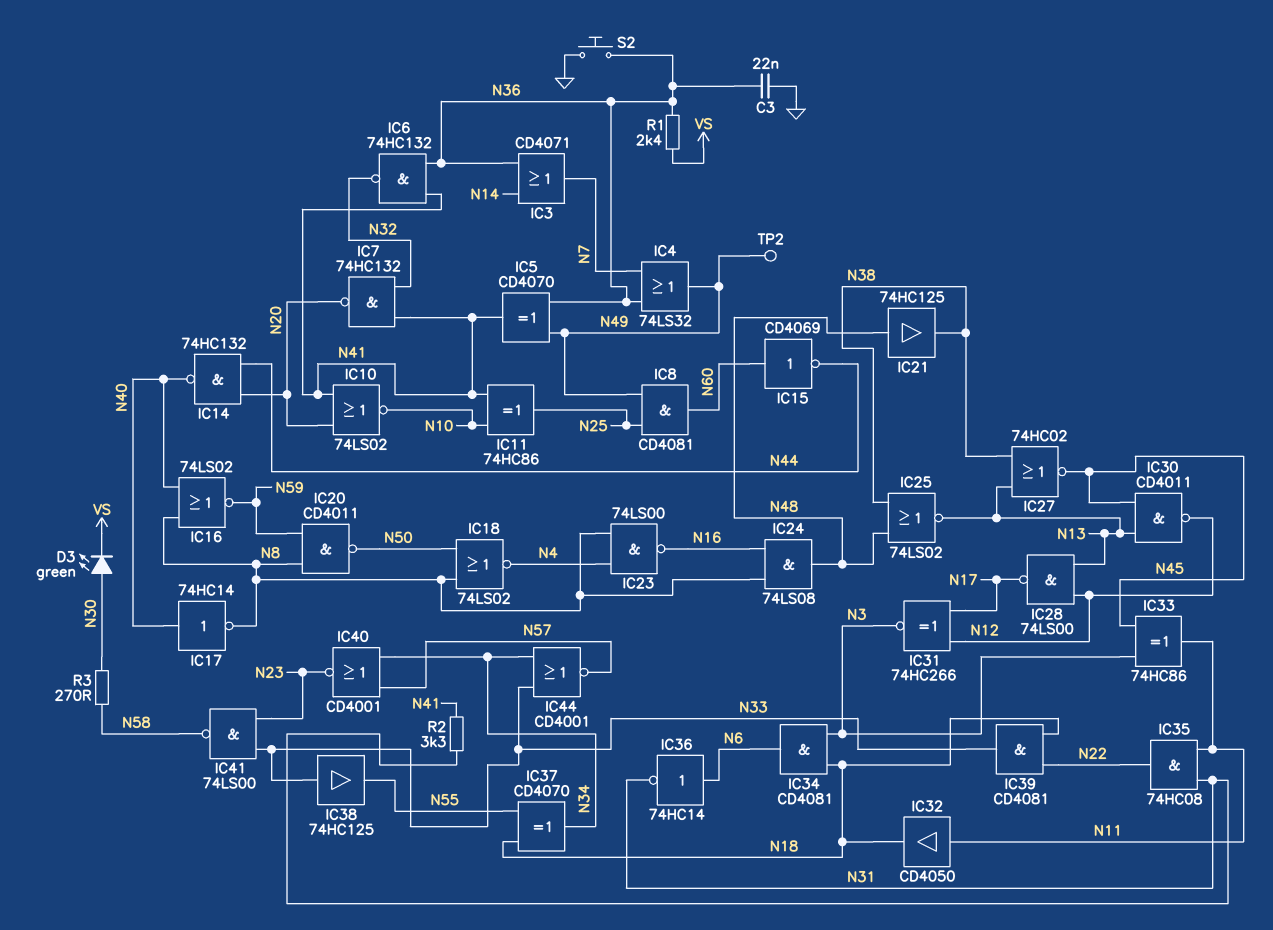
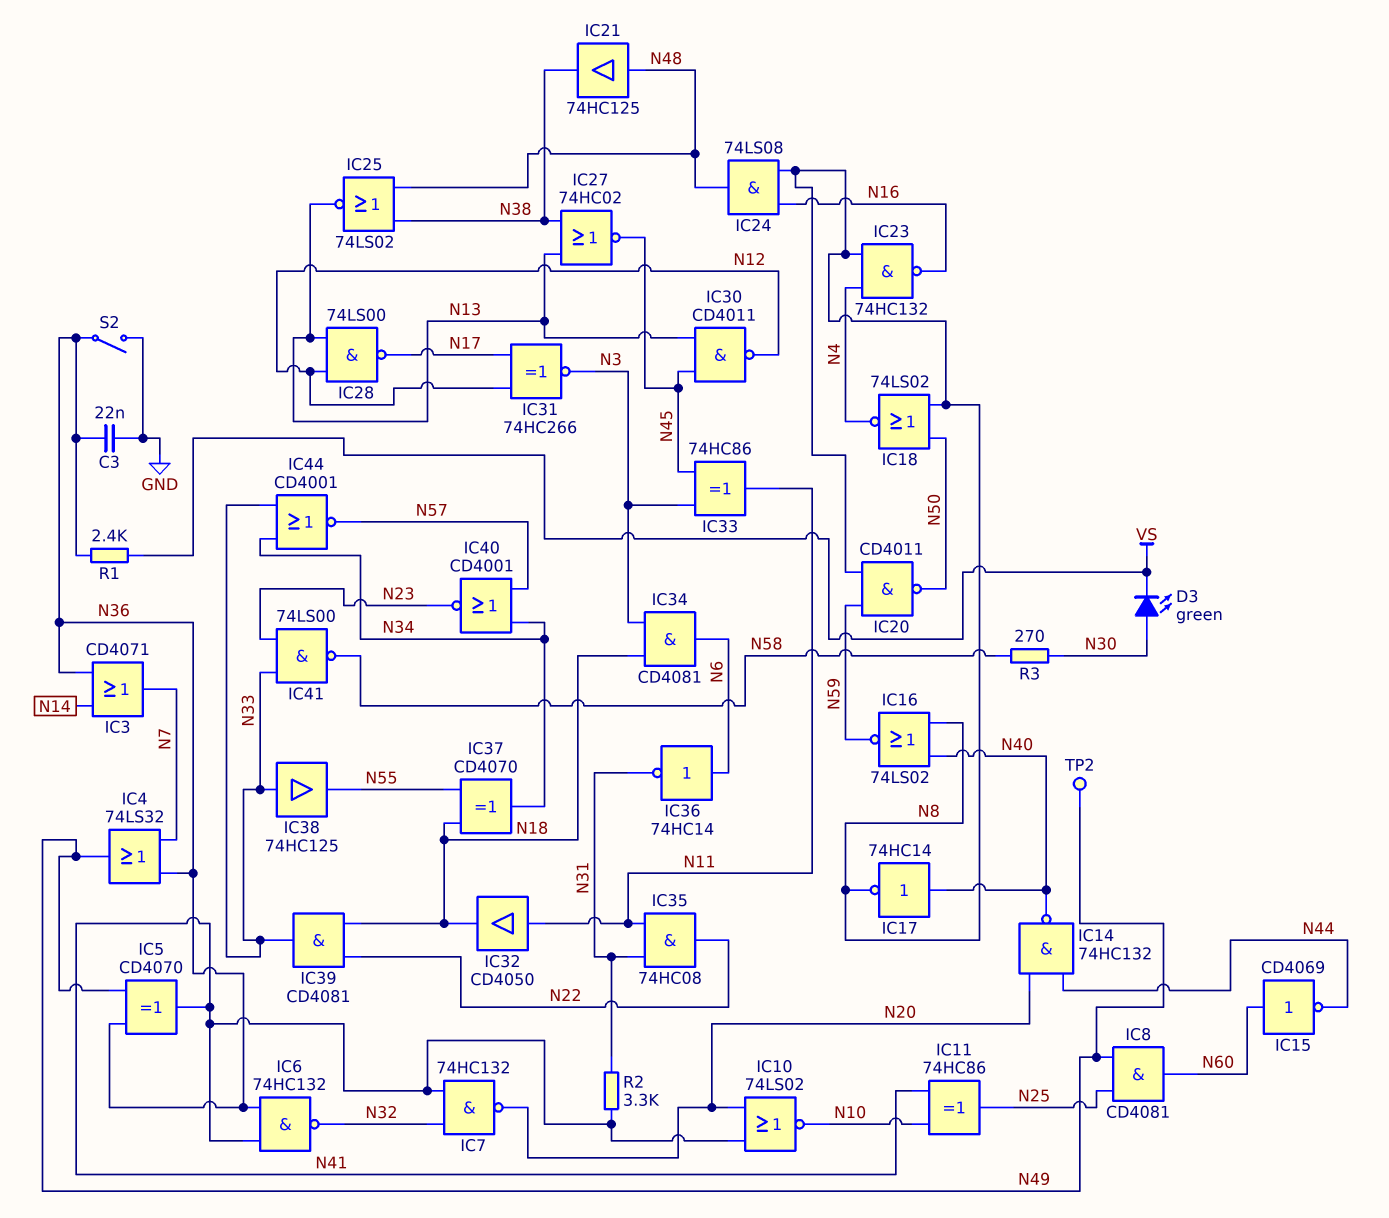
IC23: NAND 74LS00 (in N4, in N8, out N16) -> NAND 74HC132 (in N4, in N8, out N16)
S2: button (GND, N36) -> switch (GND, N36)

